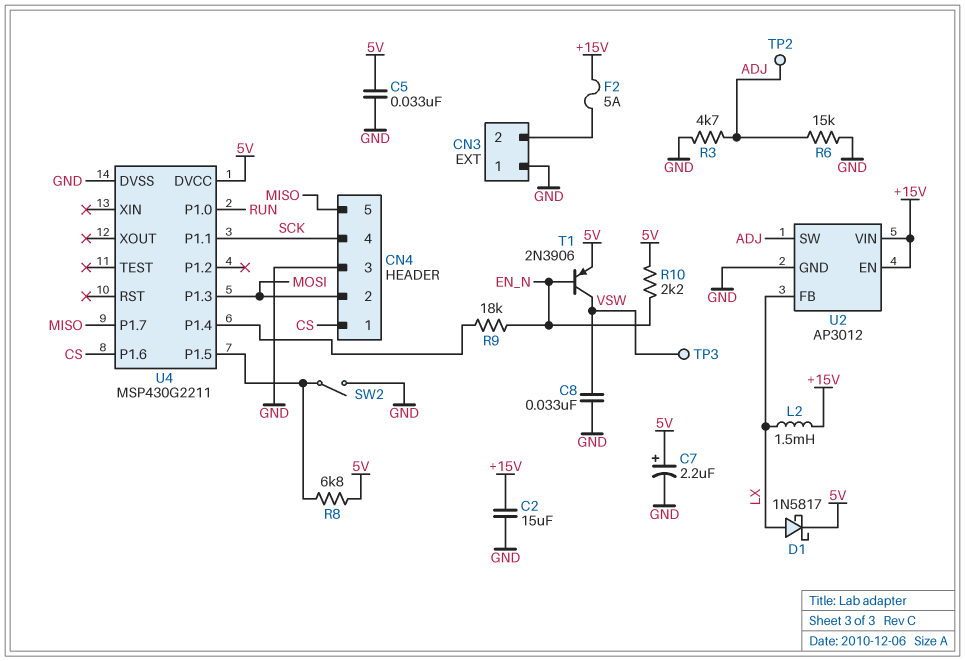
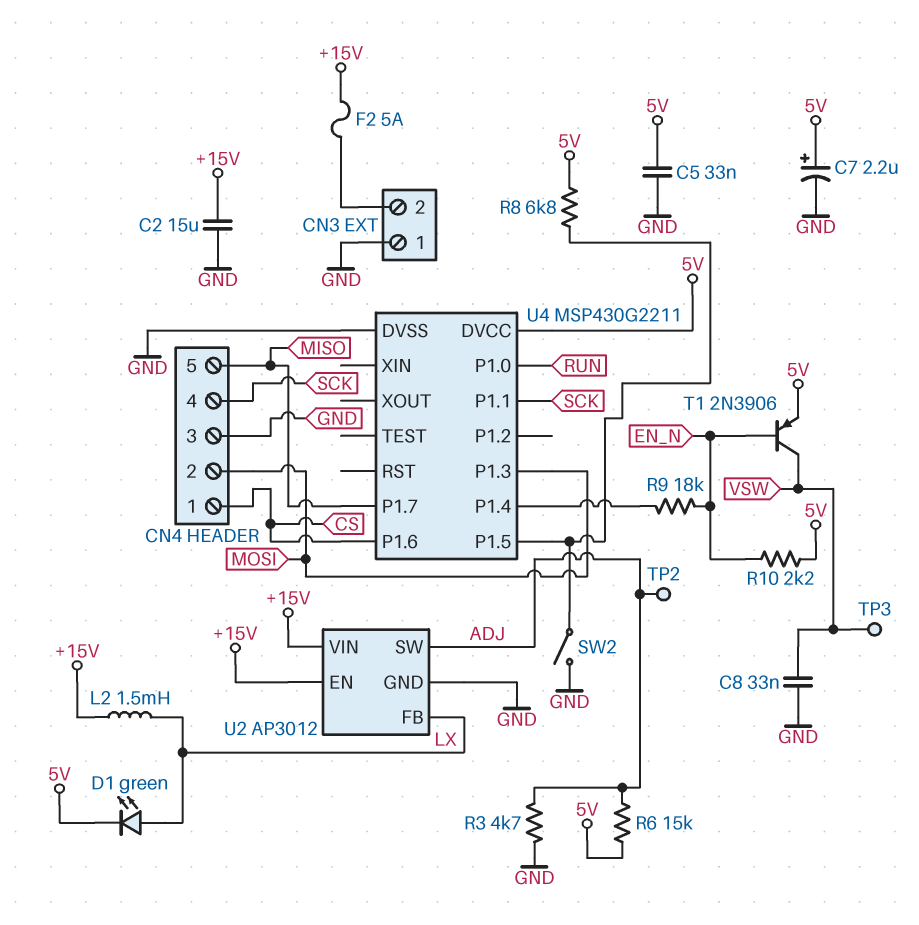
D1: schottky 1N5817 (A LX, K 5V) -> LED green (A LX, K 5V)
R6: 15k (ADJ, GND) -> 15k (5V, ADJ)

